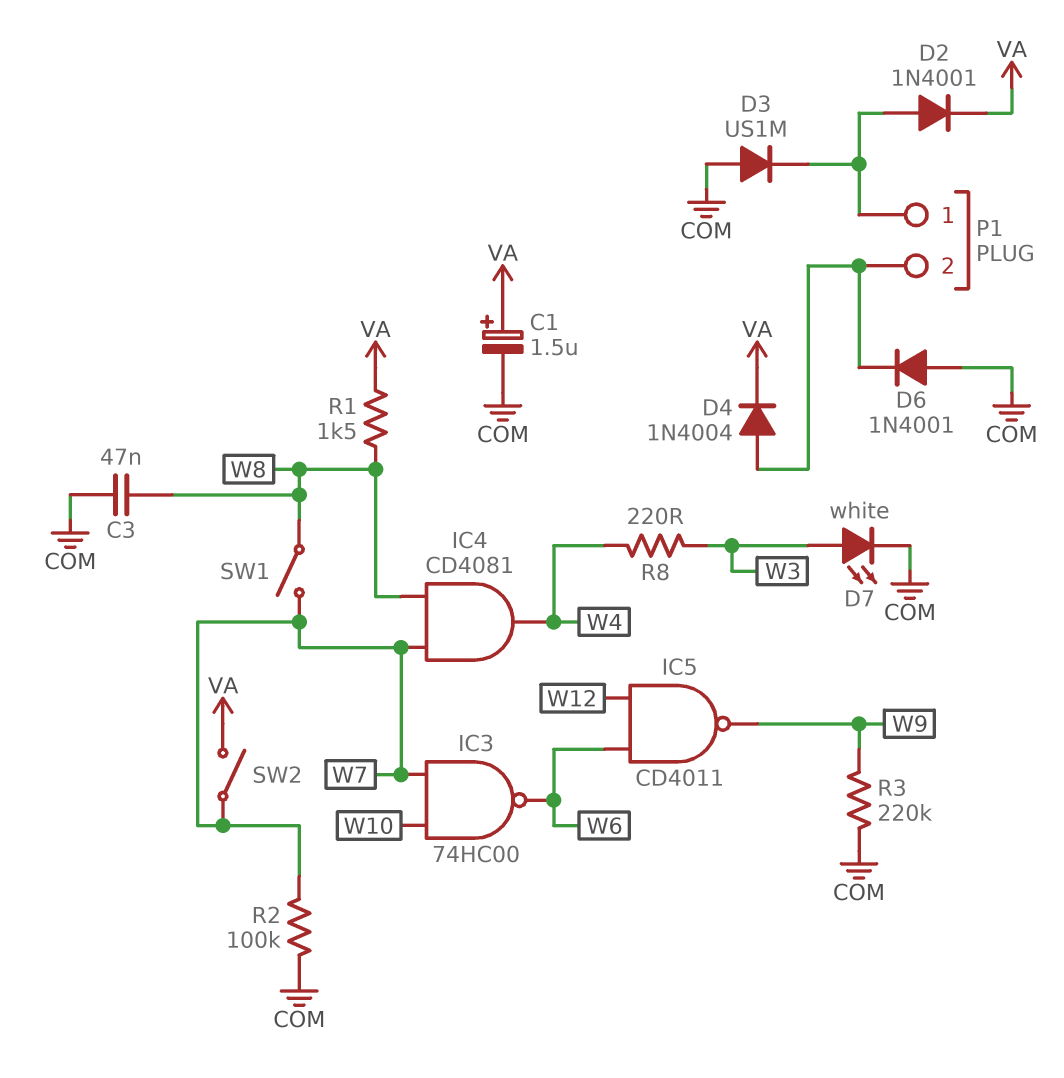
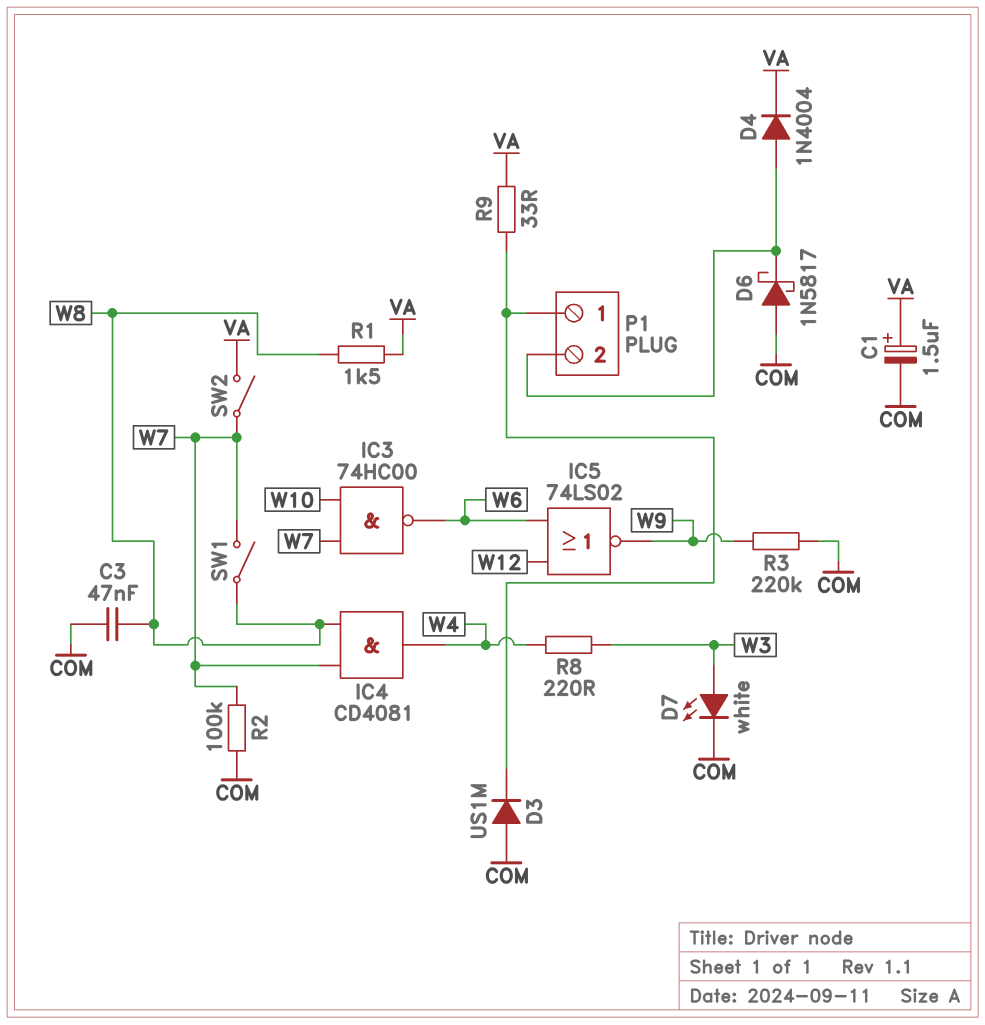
D2: diode 1N4001 (A P1/1, K VA) -> none
D6: diode 1N4001 (A COM, K P1/2) -> schottky 1N5817 (A COM, K P1/2)
IC5: NAND CD4011 (in W6, in W12, out W9) -> NOR 74LS02 (in W6, in W12, out W9)
R9: none -> 33 (P1/1, VA)

